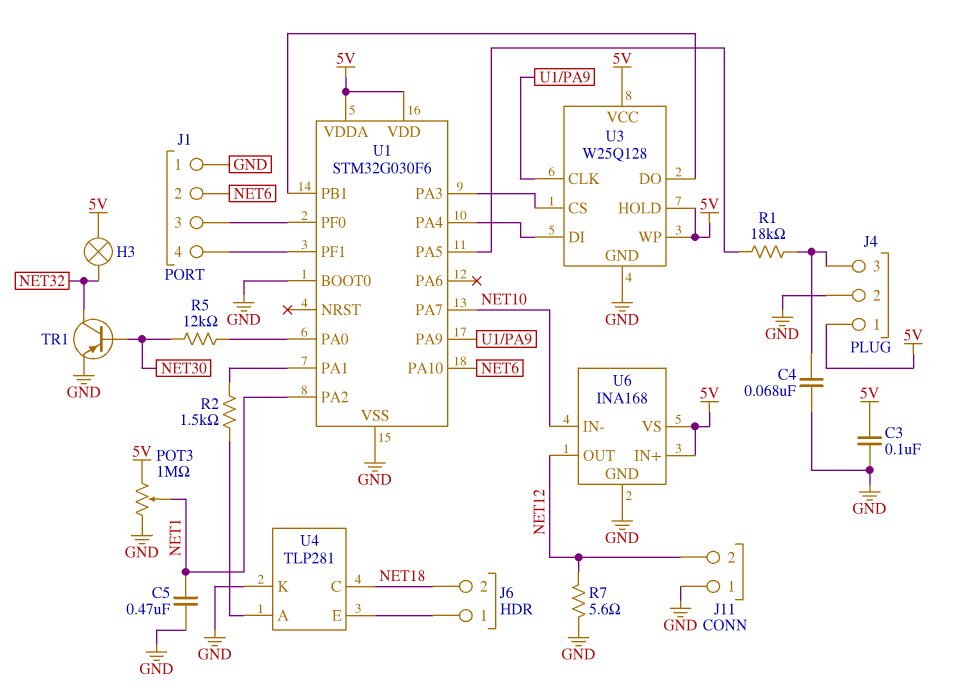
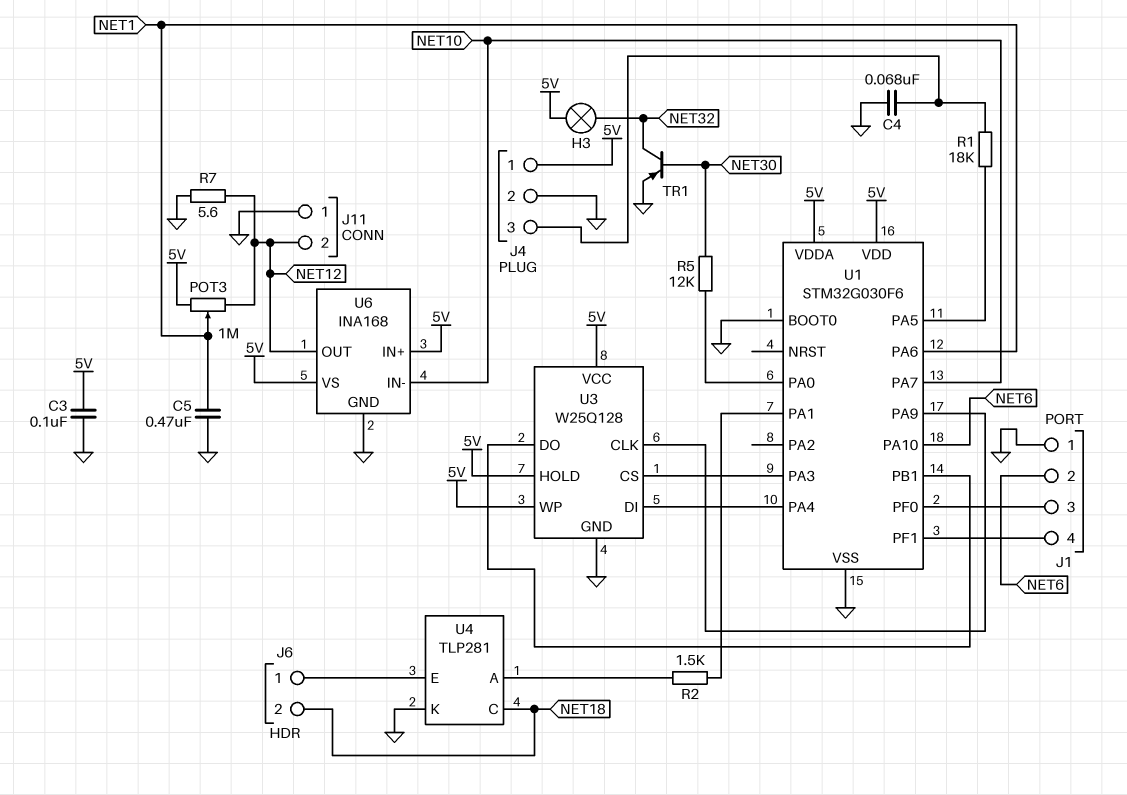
POT3: 1M (5V, GND, wiper NET1) -> 1M (5V, NET12, wiper NET1)
U1 pin PA2: NET1 -> none
U1 pin PA6: none -> NET1

